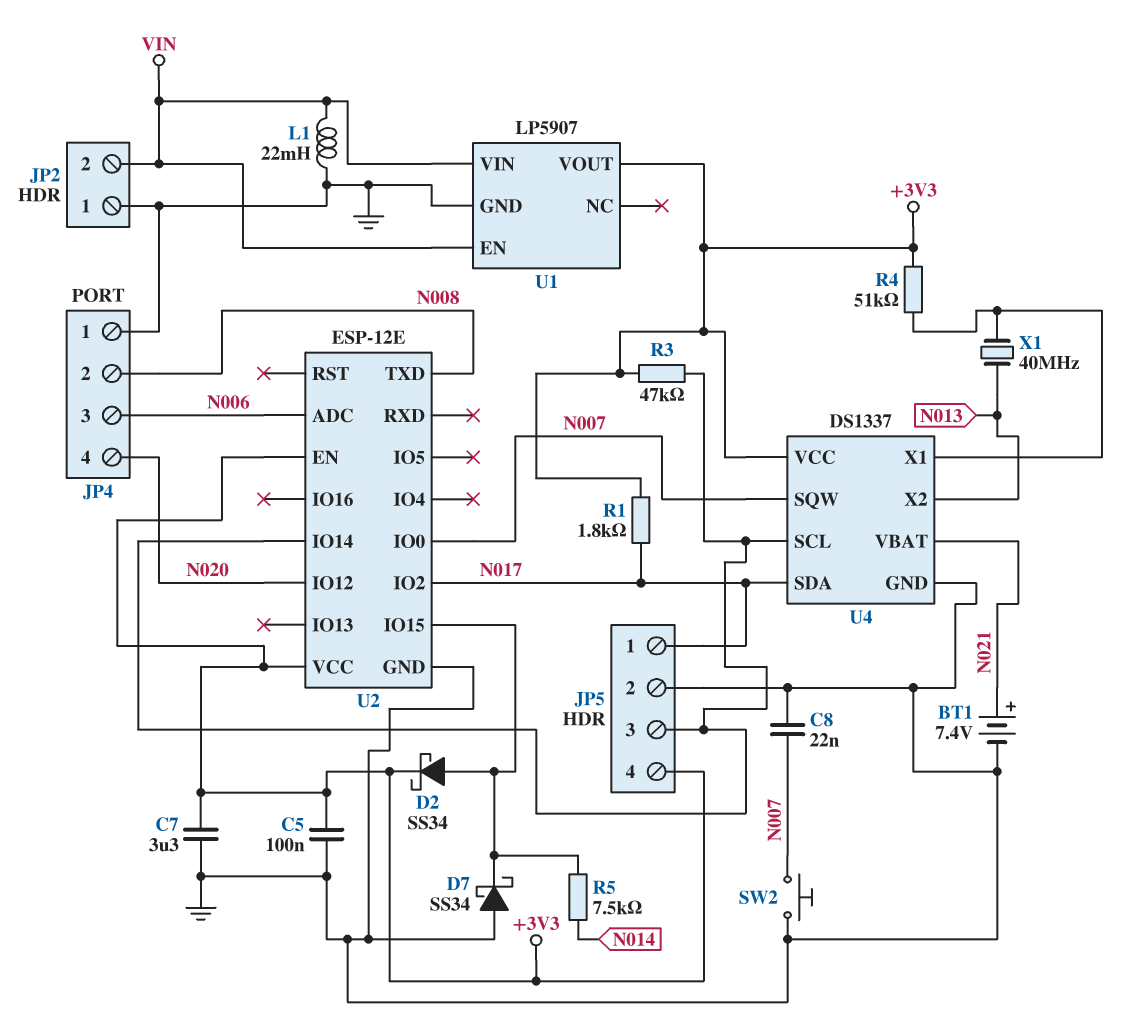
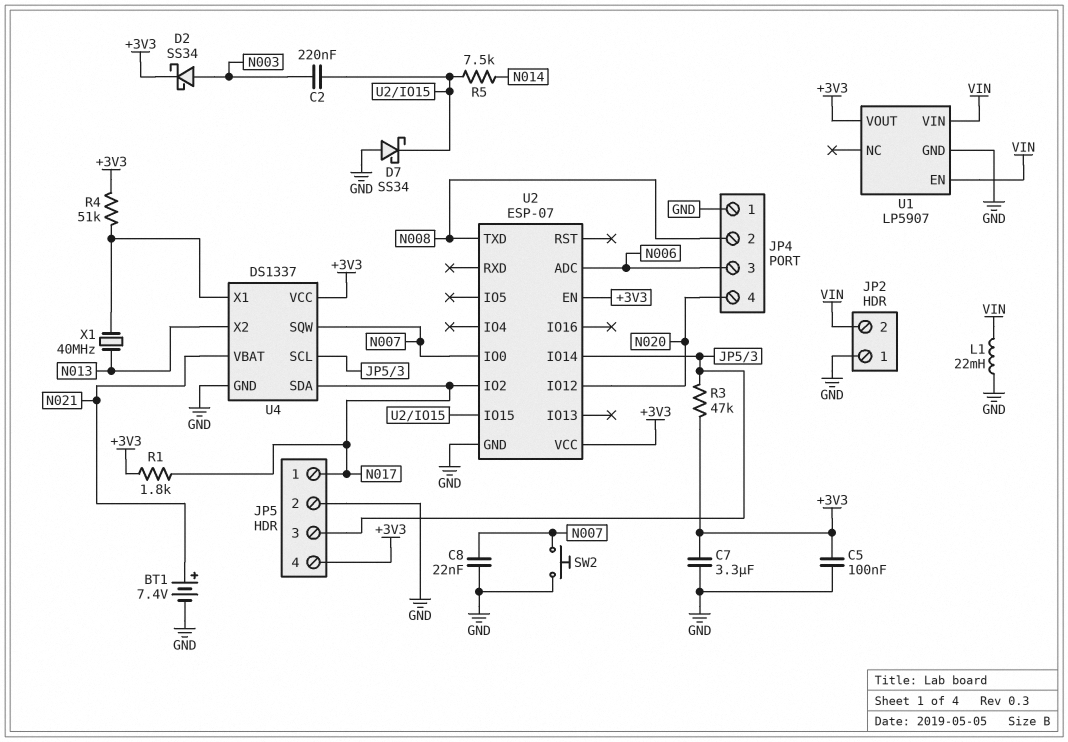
C2: none -> 220nF (N003, U2/IO15)
D2: schottky SS34 (A U2/IO15, K +3V3) -> schottky SS34 (A N003, K +3V3)
U2: ESP-12E -> ESP-07

